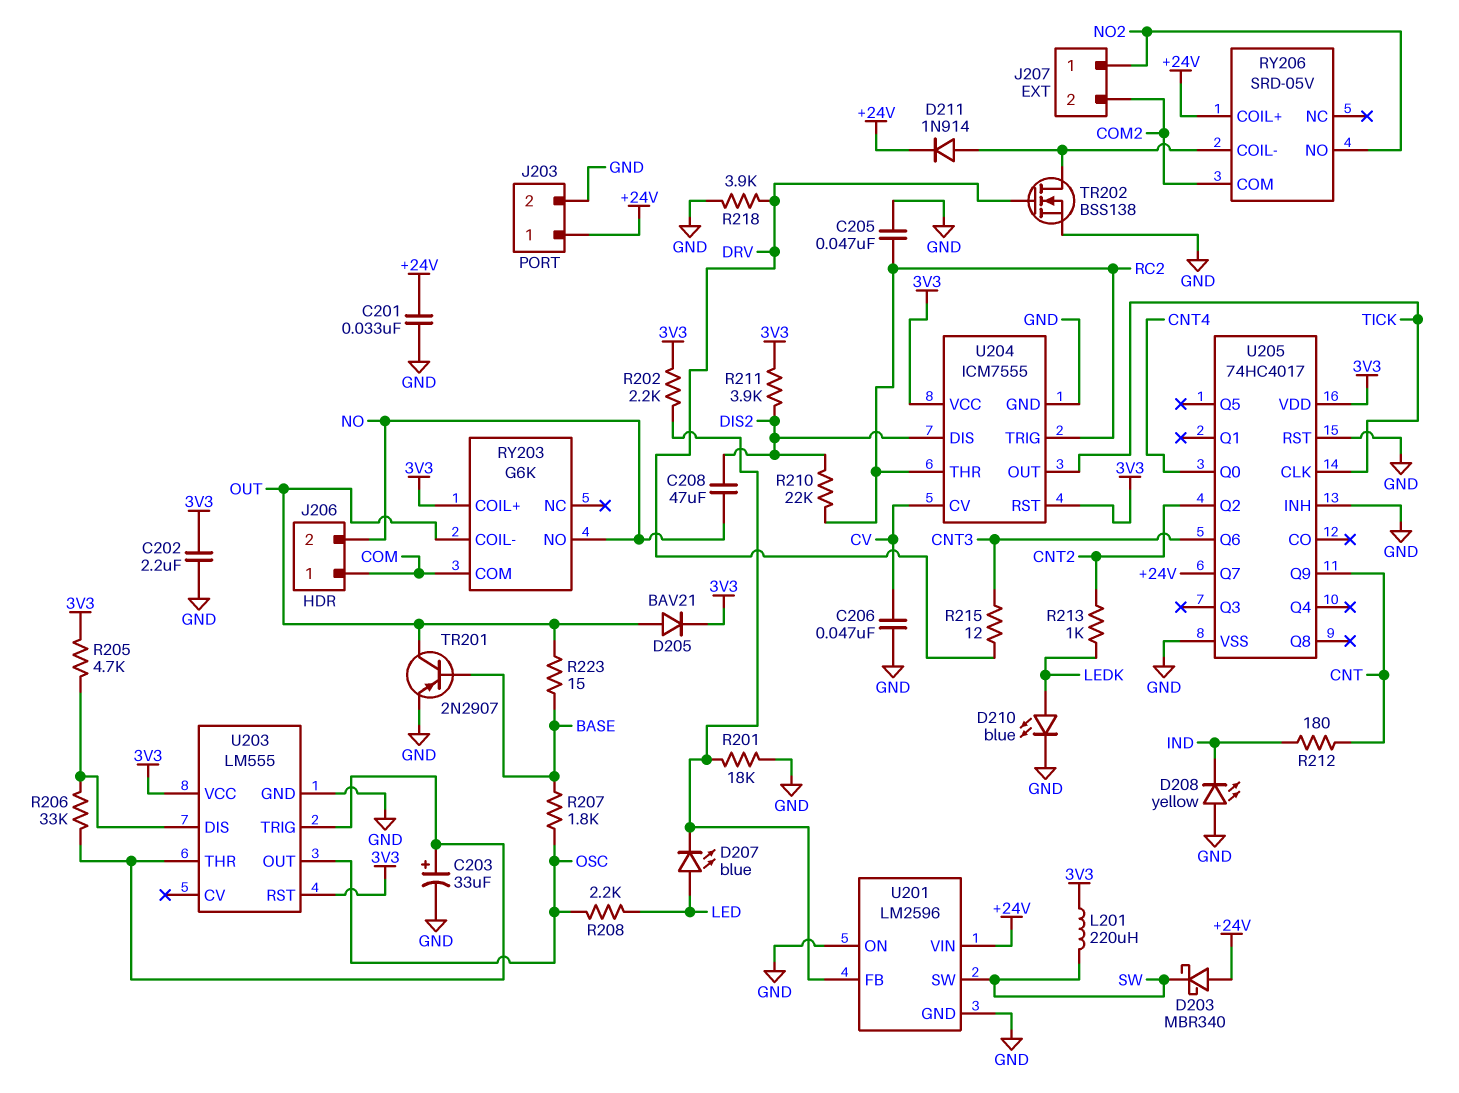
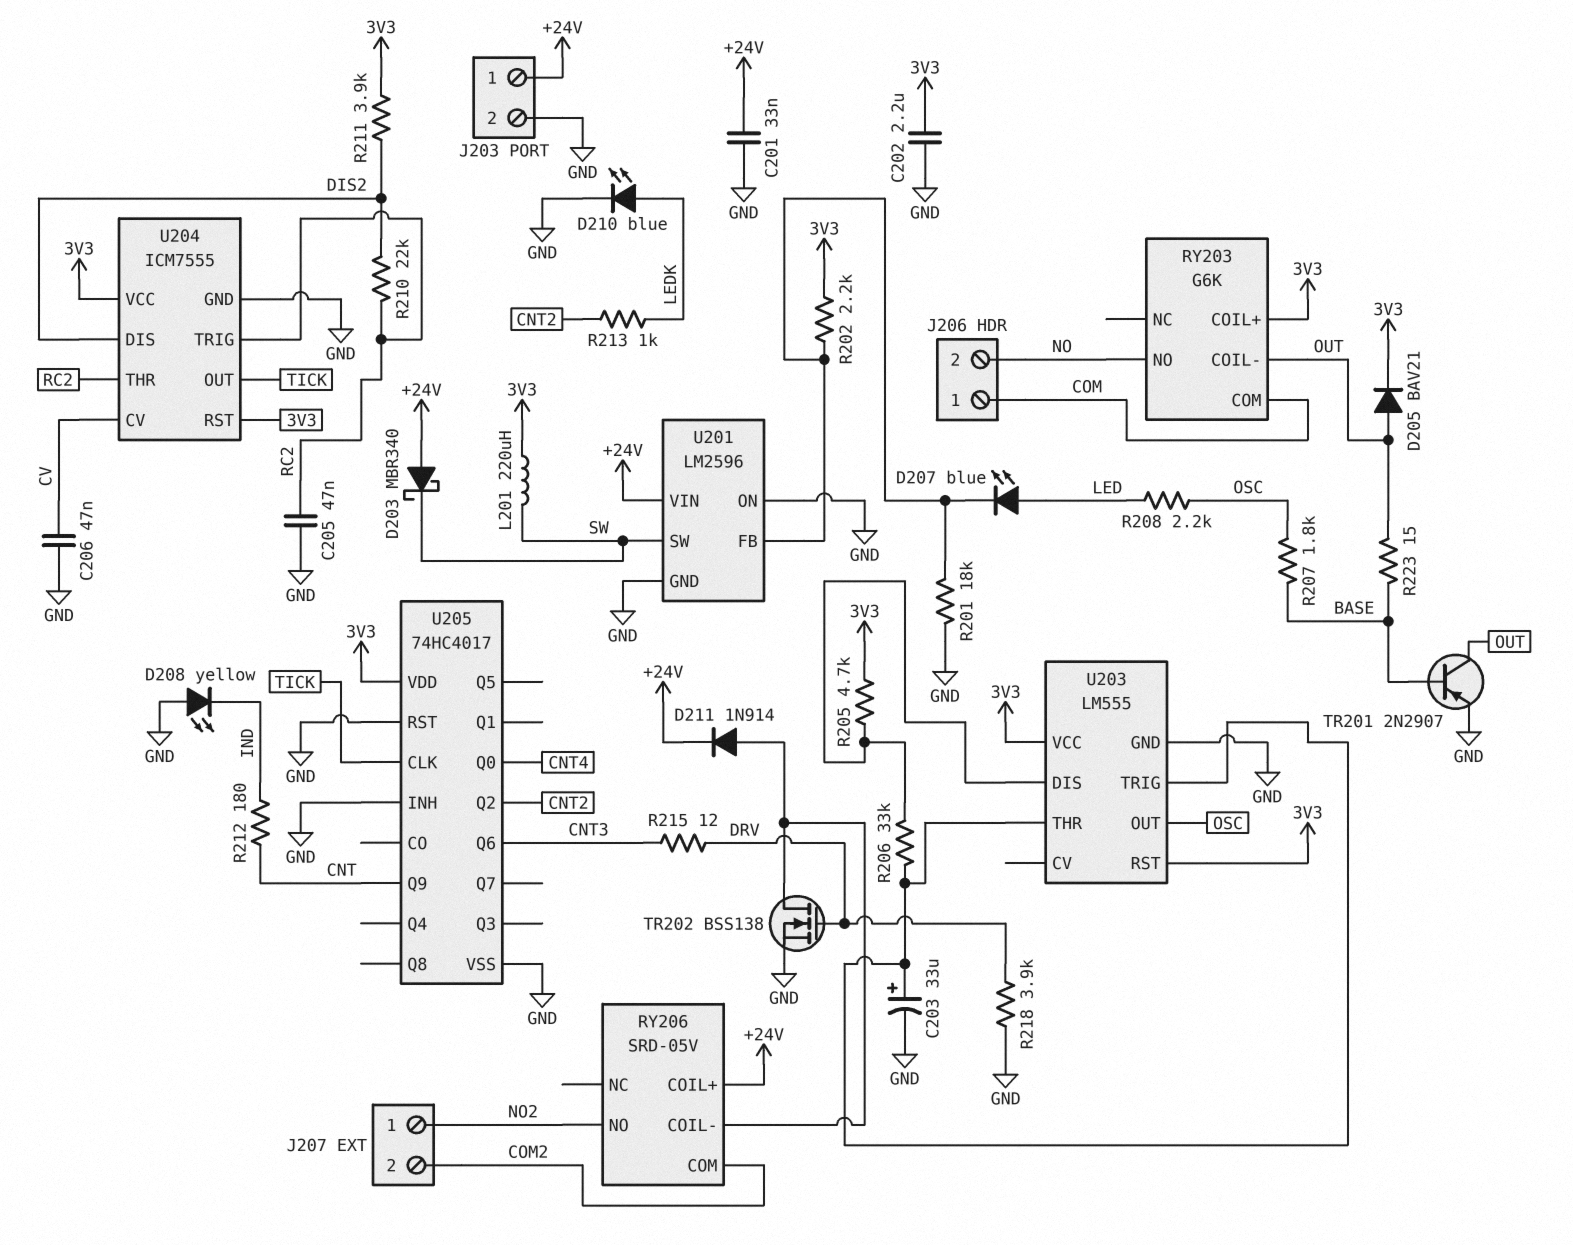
C208: 47uF (DIS2, NO) -> none
U205 pin Q7: +24V -> none

